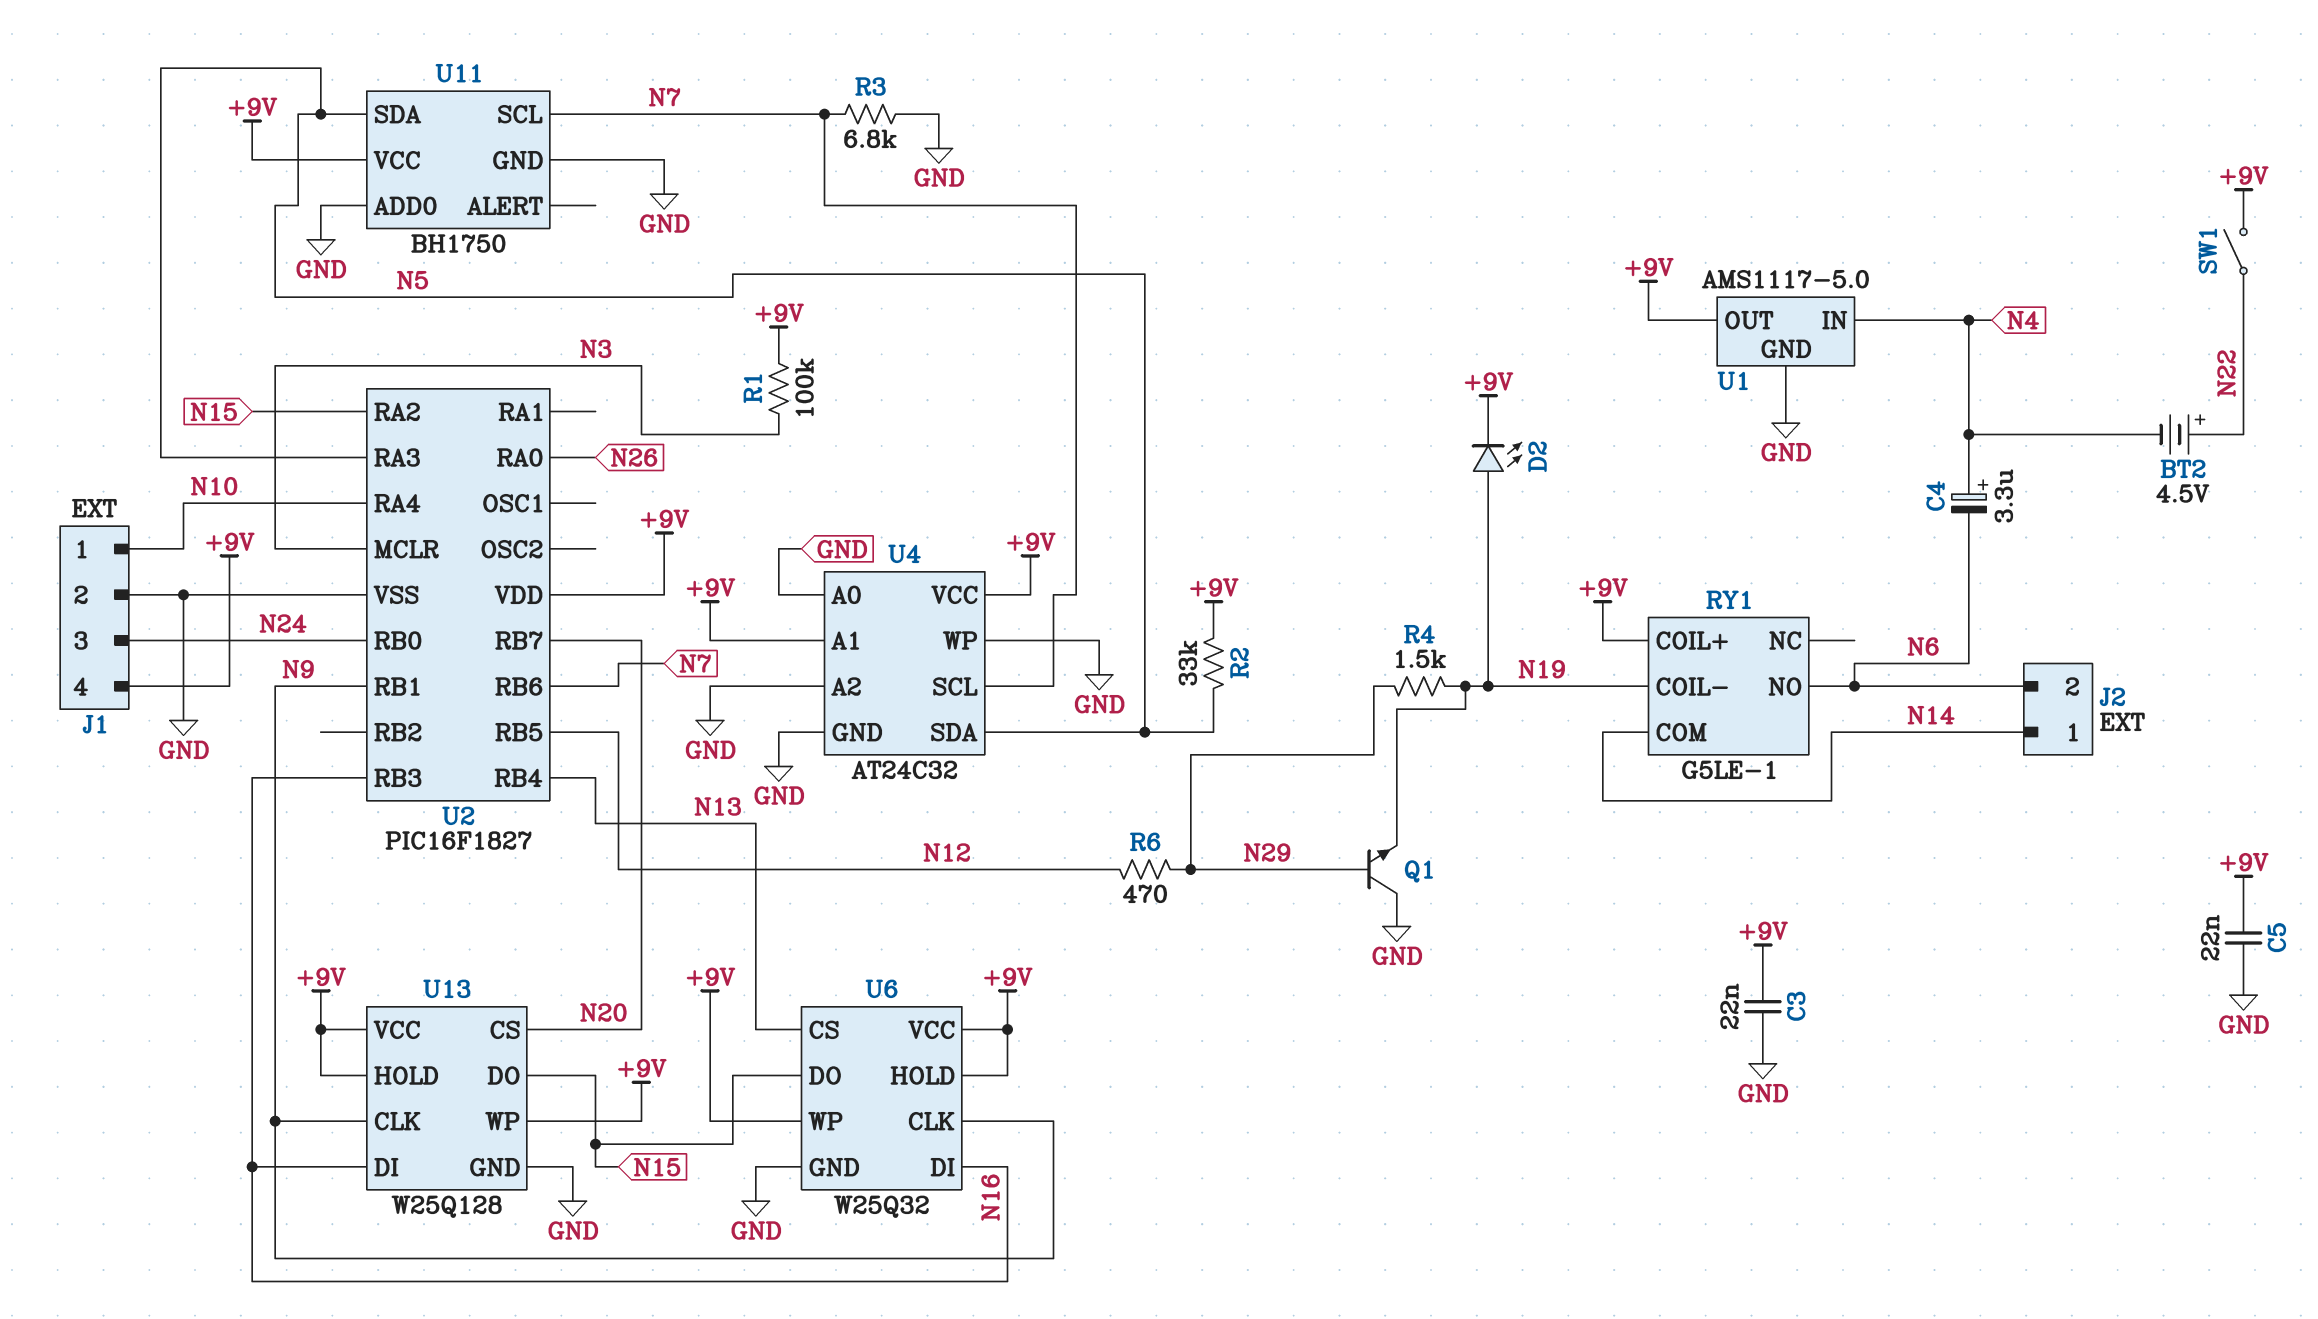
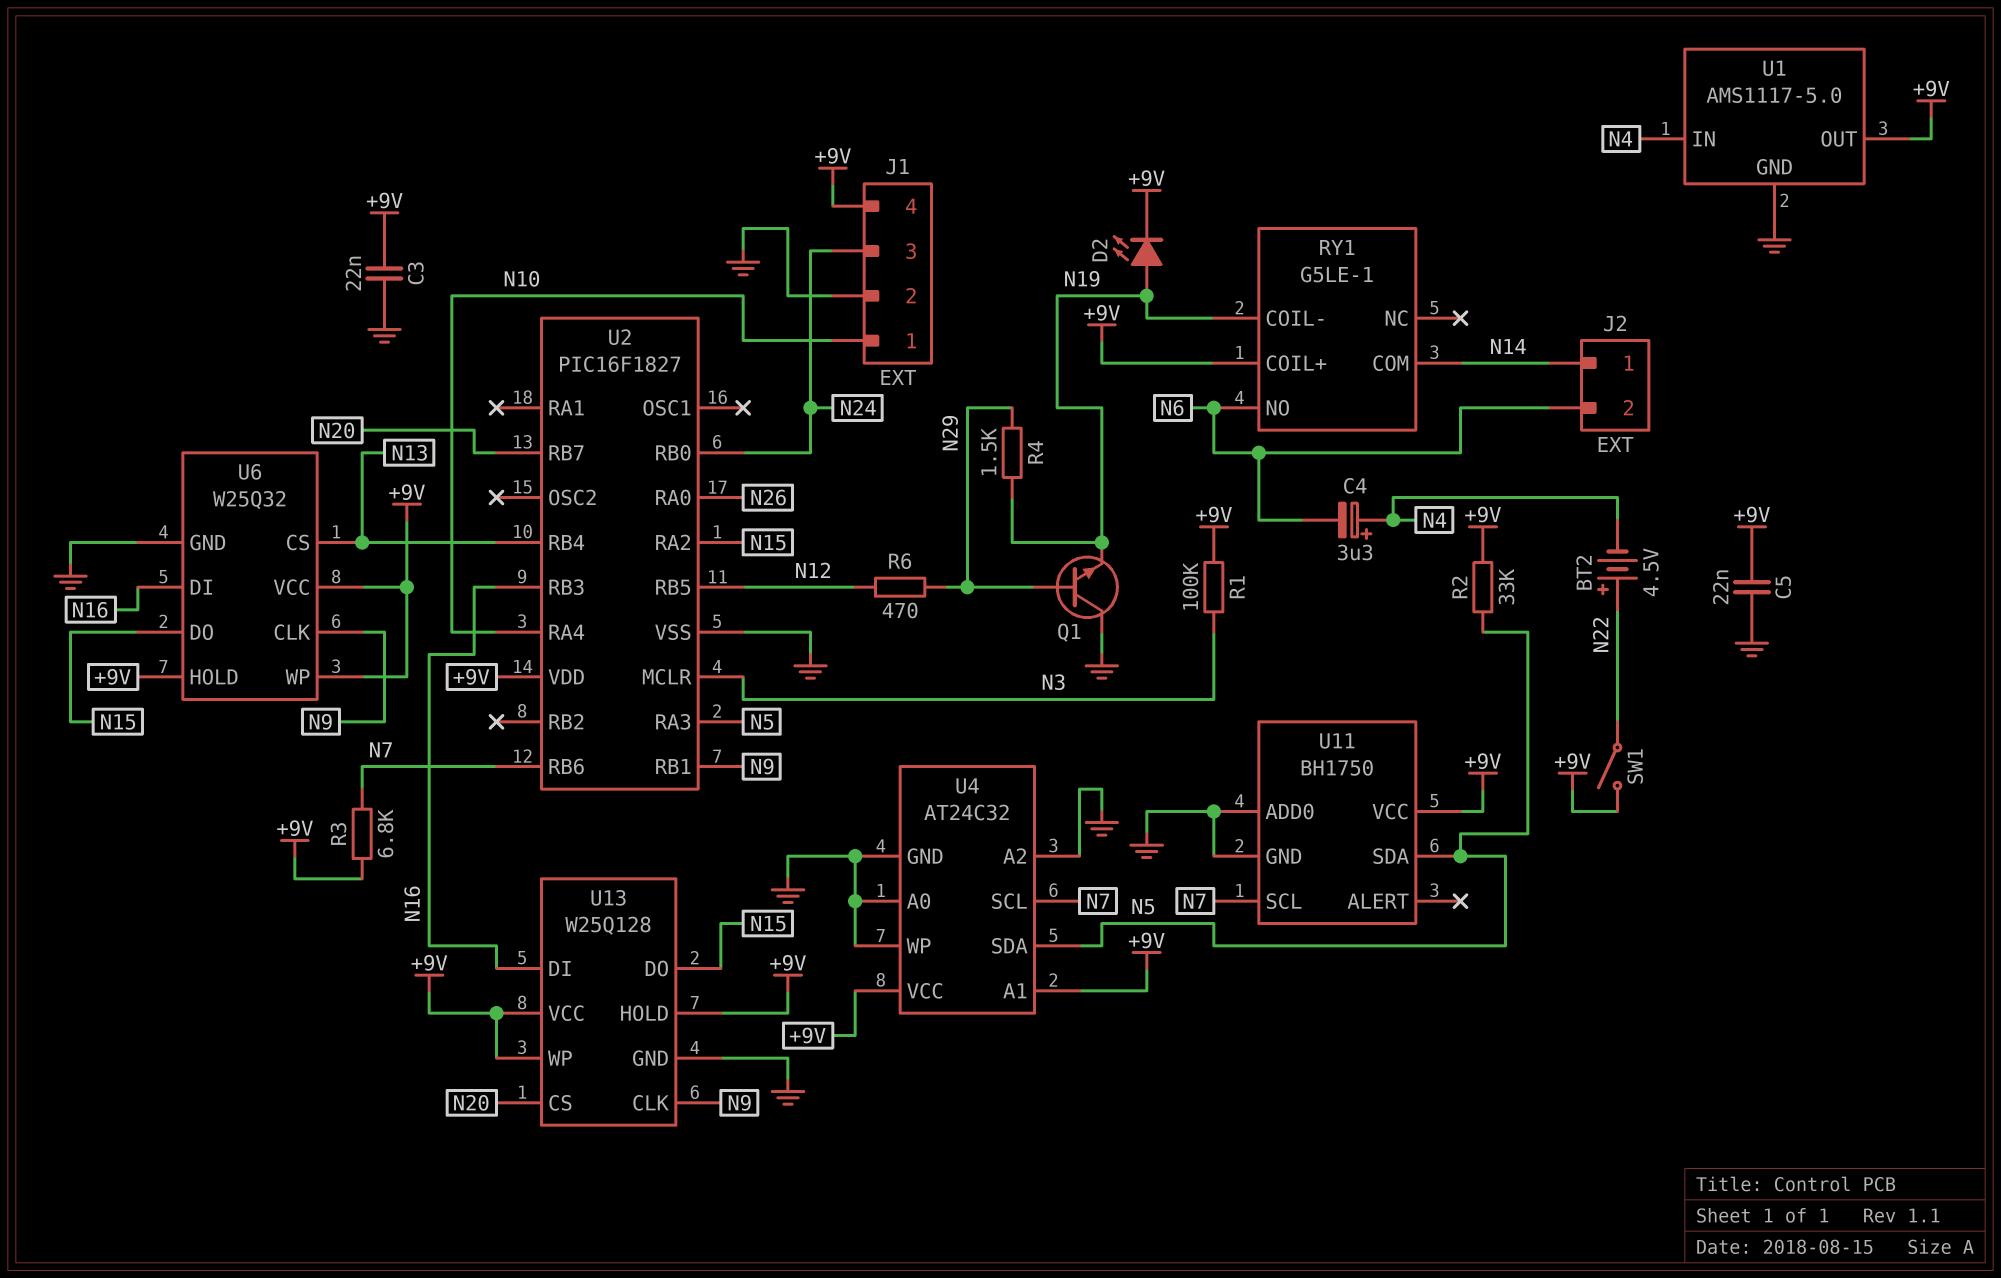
R3: 6.8k (GND, N7) -> 6.8k (+9V, N7)

